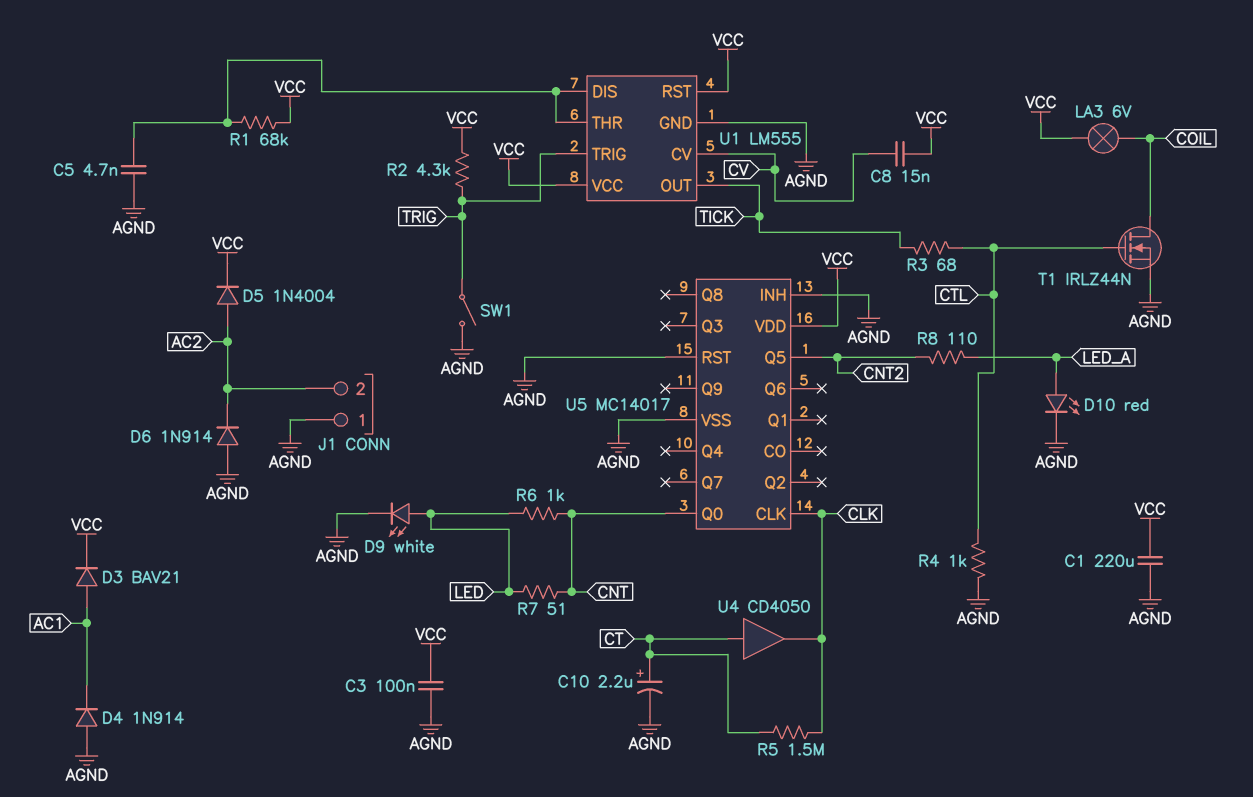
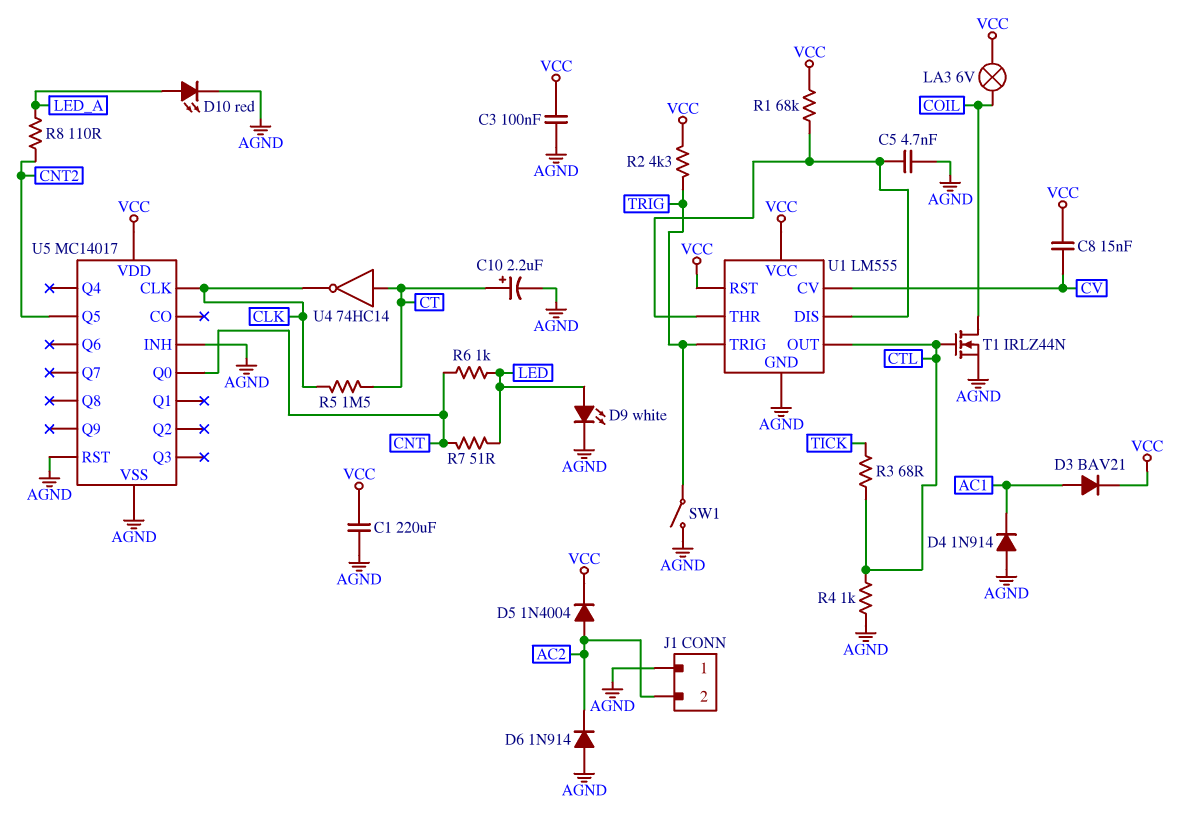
U1 pin OUT: TICK -> CTL
U4: buffer CD4050 (in CT, out CLK) -> NOT 74HC14 (in CT, out CLK)

